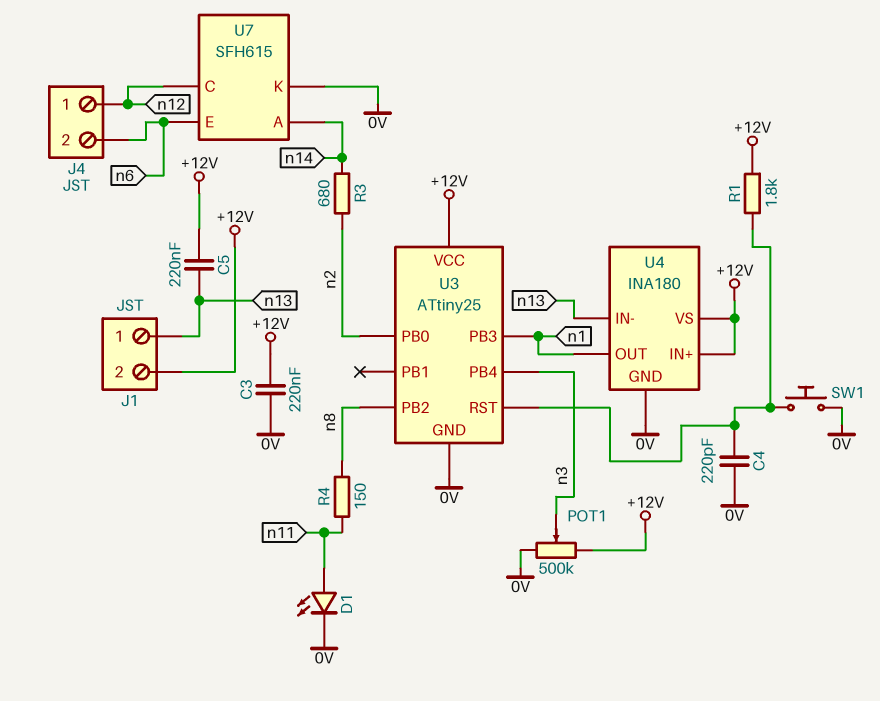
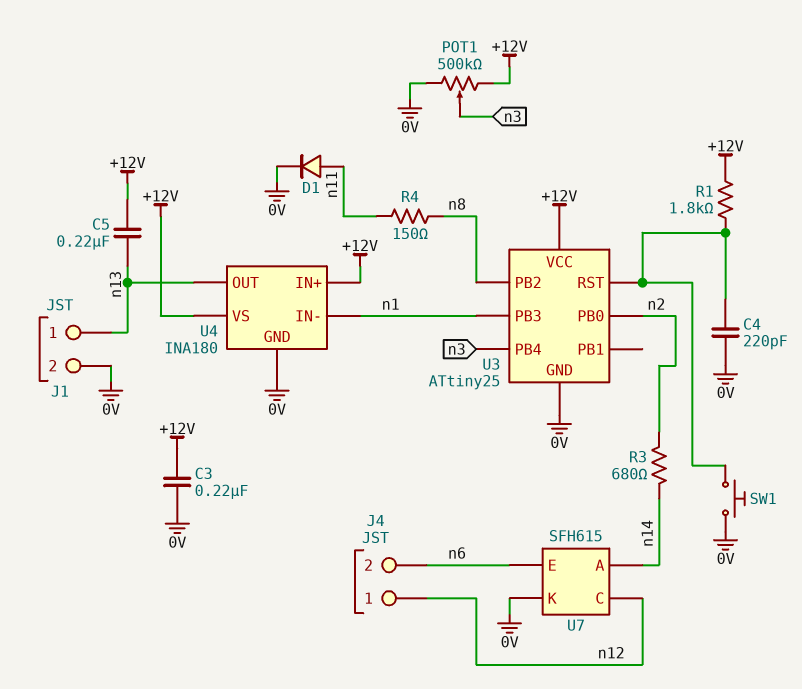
D1: LED (A n11, K 0V) -> diode (A n11, K 0V)
J1 pin 2: +12V -> 0V
U4 pin IN-: n13 -> n1
U4 pin OUT: n1 -> n13

